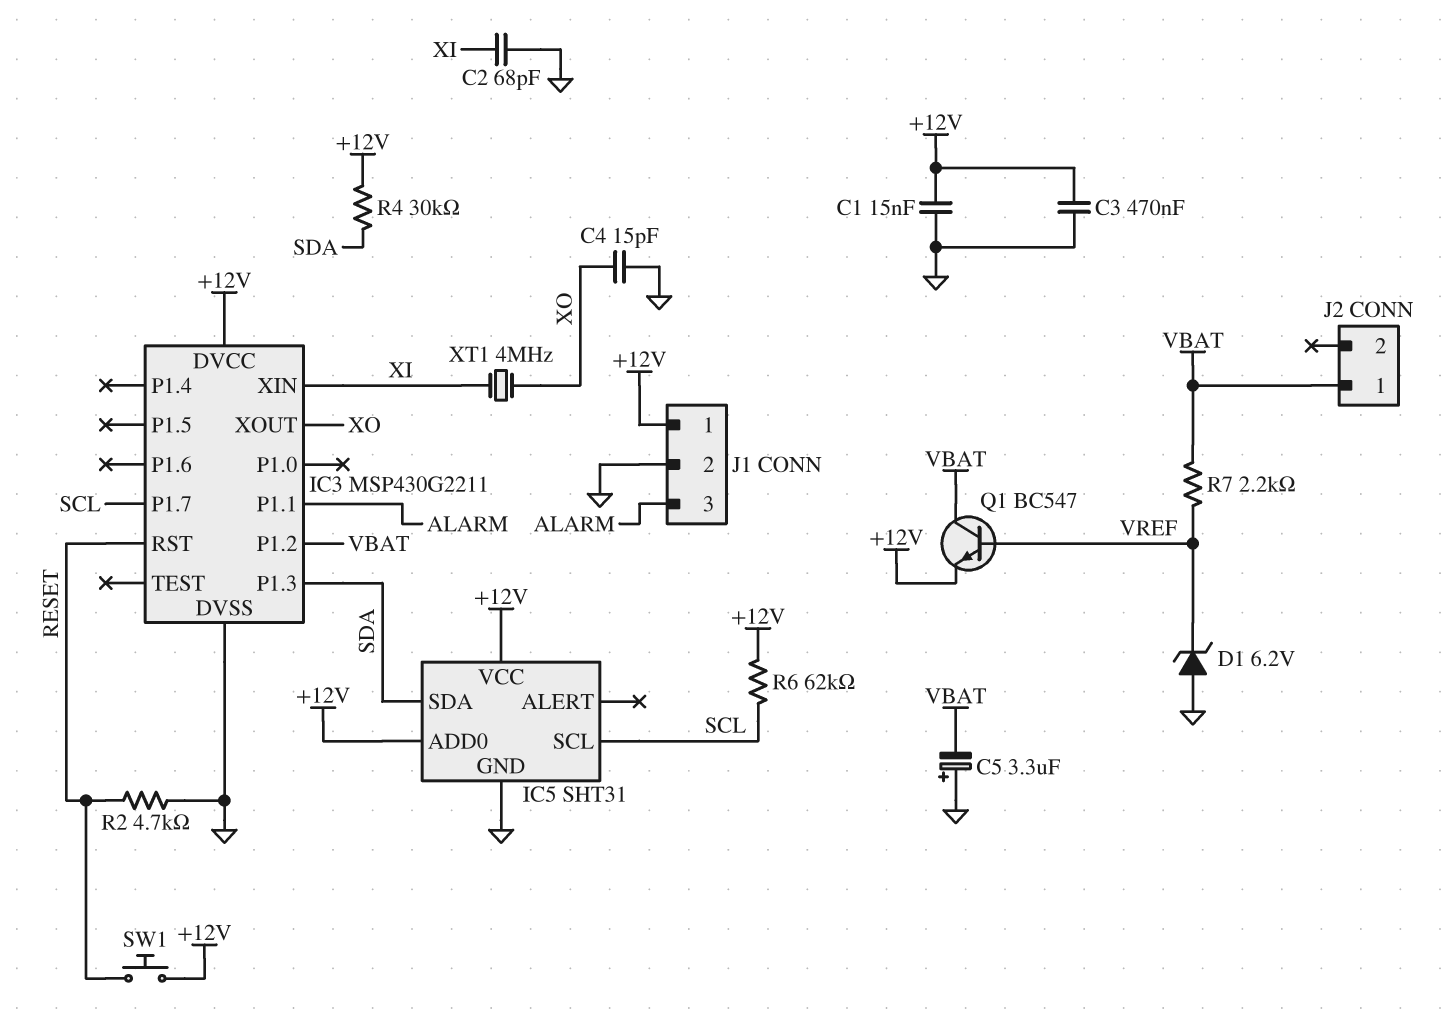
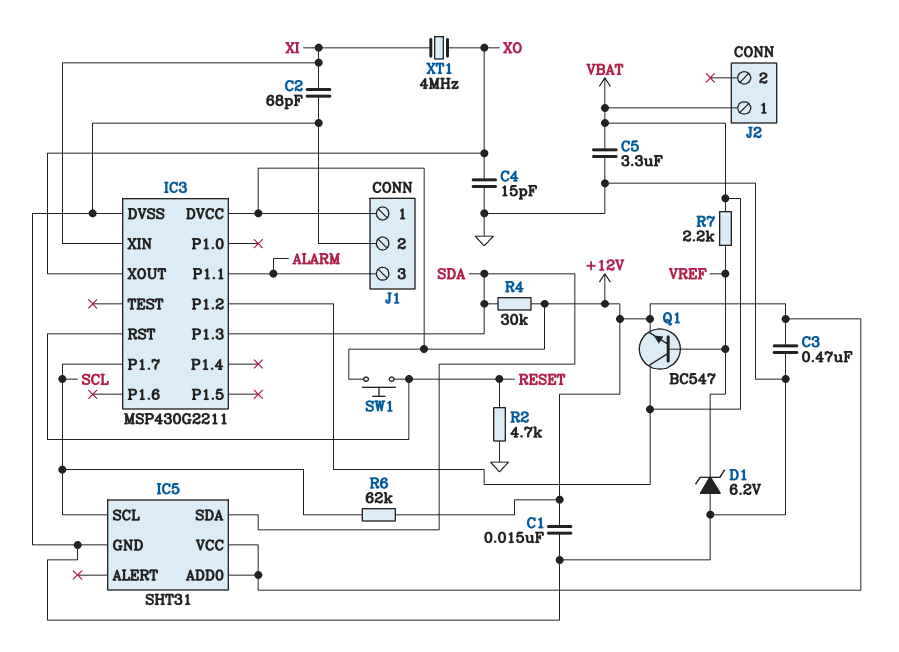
C5: 3.3uF (plus GND, minus VBAT) -> 3.3uF (GND, VBAT)

